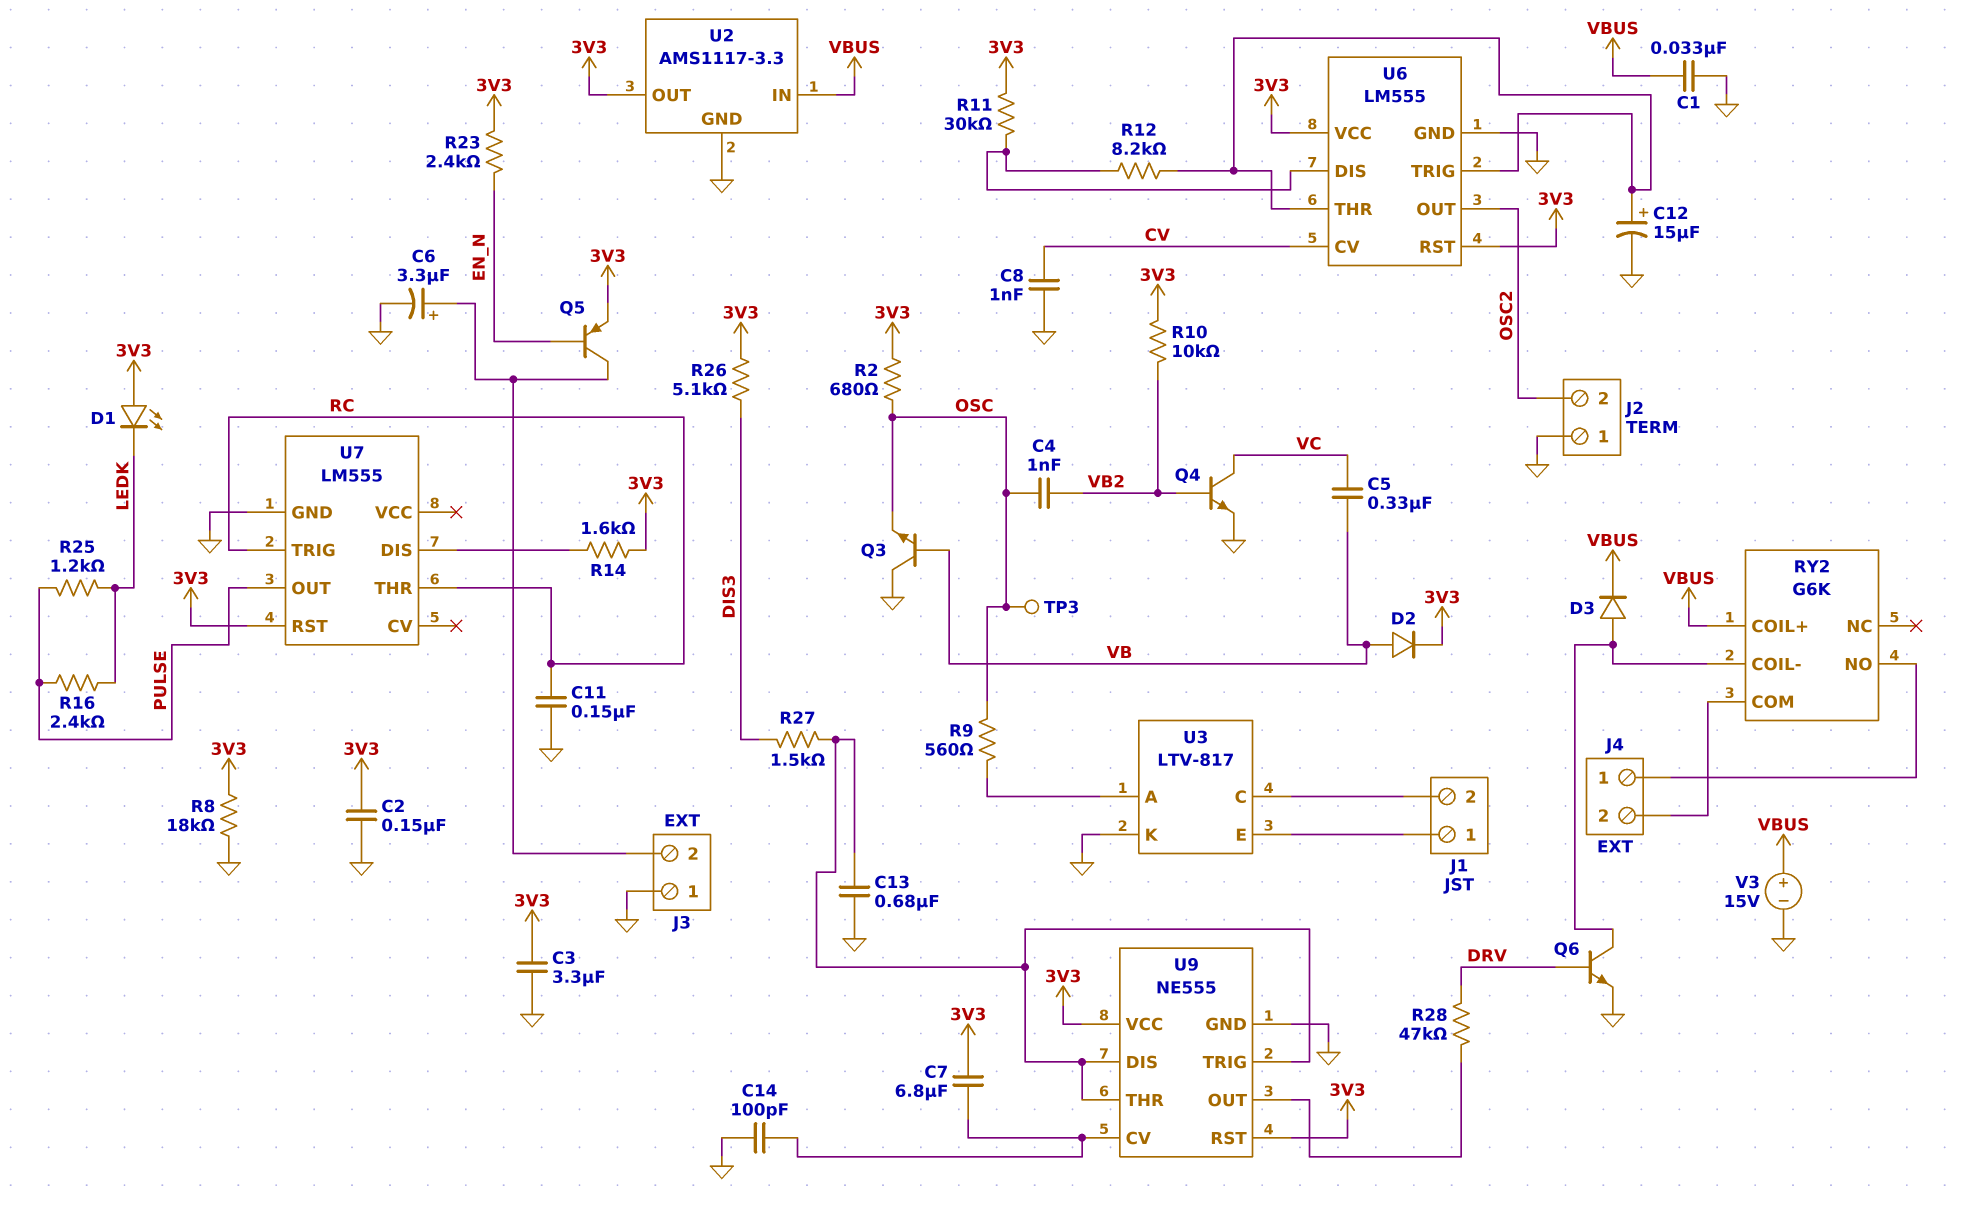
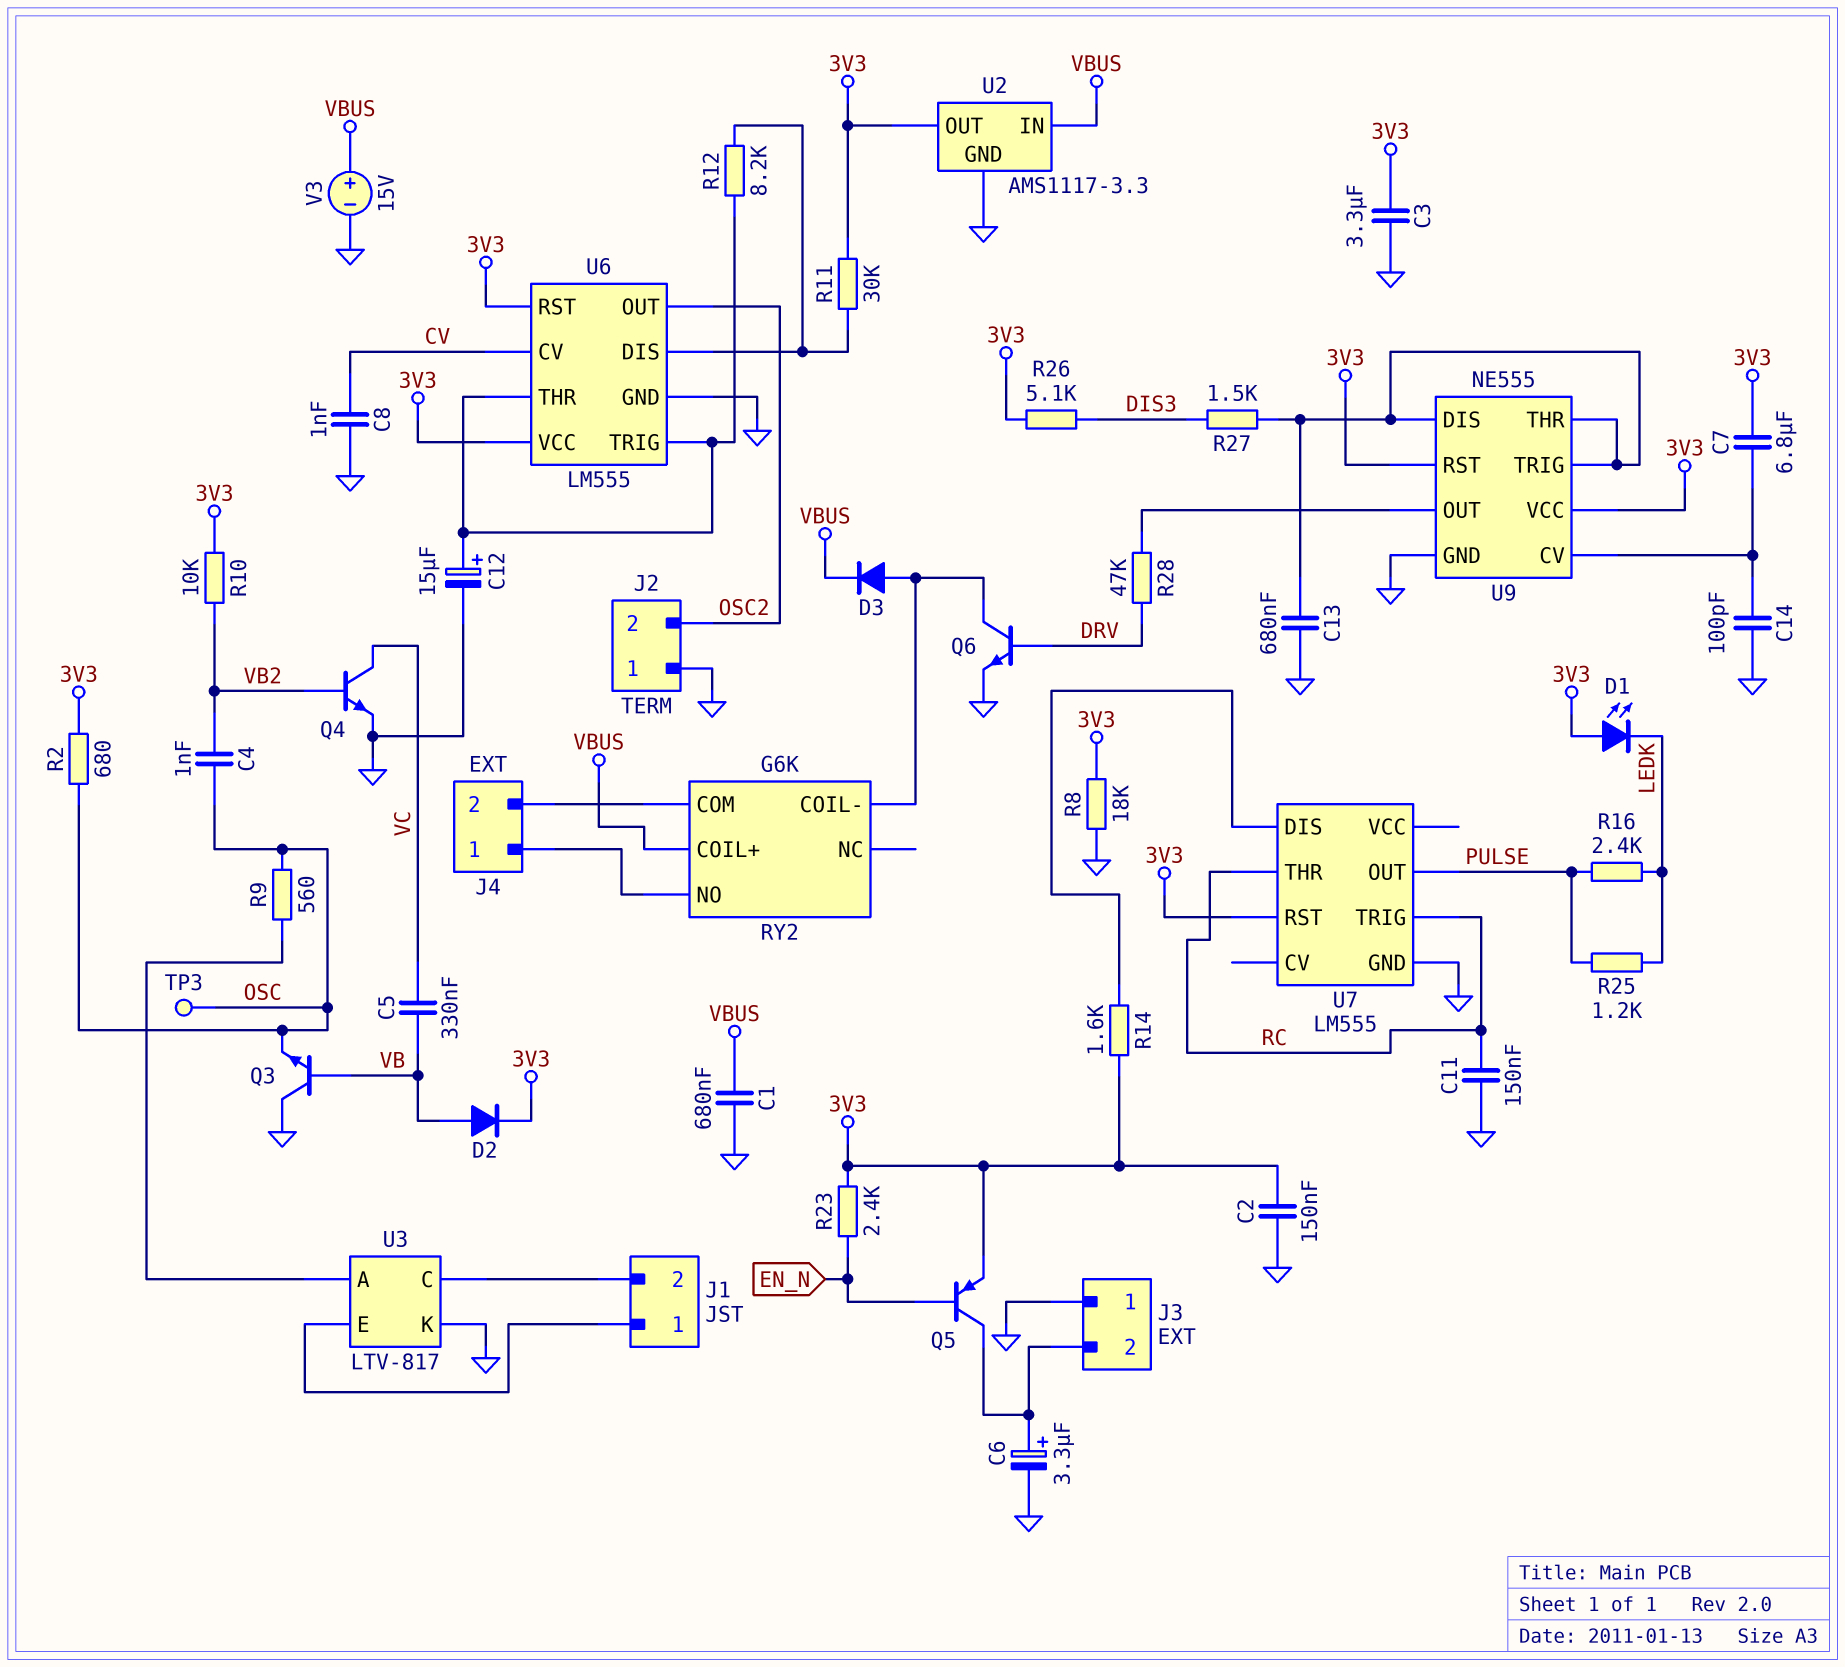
C1: 33nF (GND, VBUS) -> 680nF (GND, VBUS)

